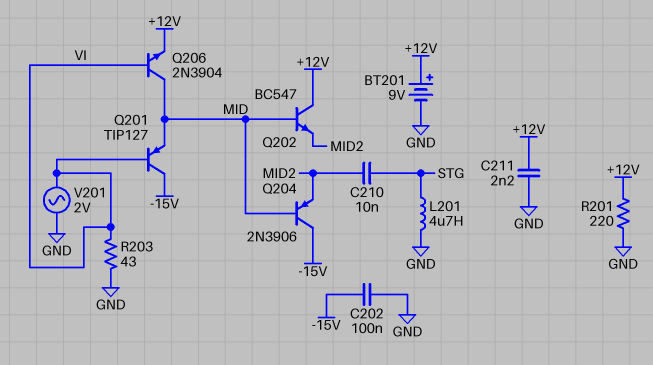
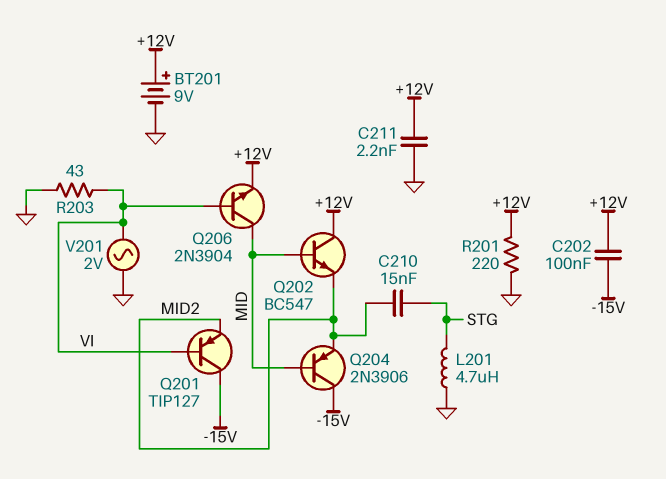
C202: 100nF (-15V, GND) -> 100nF (+12V, -15V)
C210: 10nF (MID2, STG) -> 15nF (MID2, STG)
Q201: PNP TIP127 (B VI, C -15V, E MID) -> PNP TIP127 (B VI, C -15V, E MID2)

